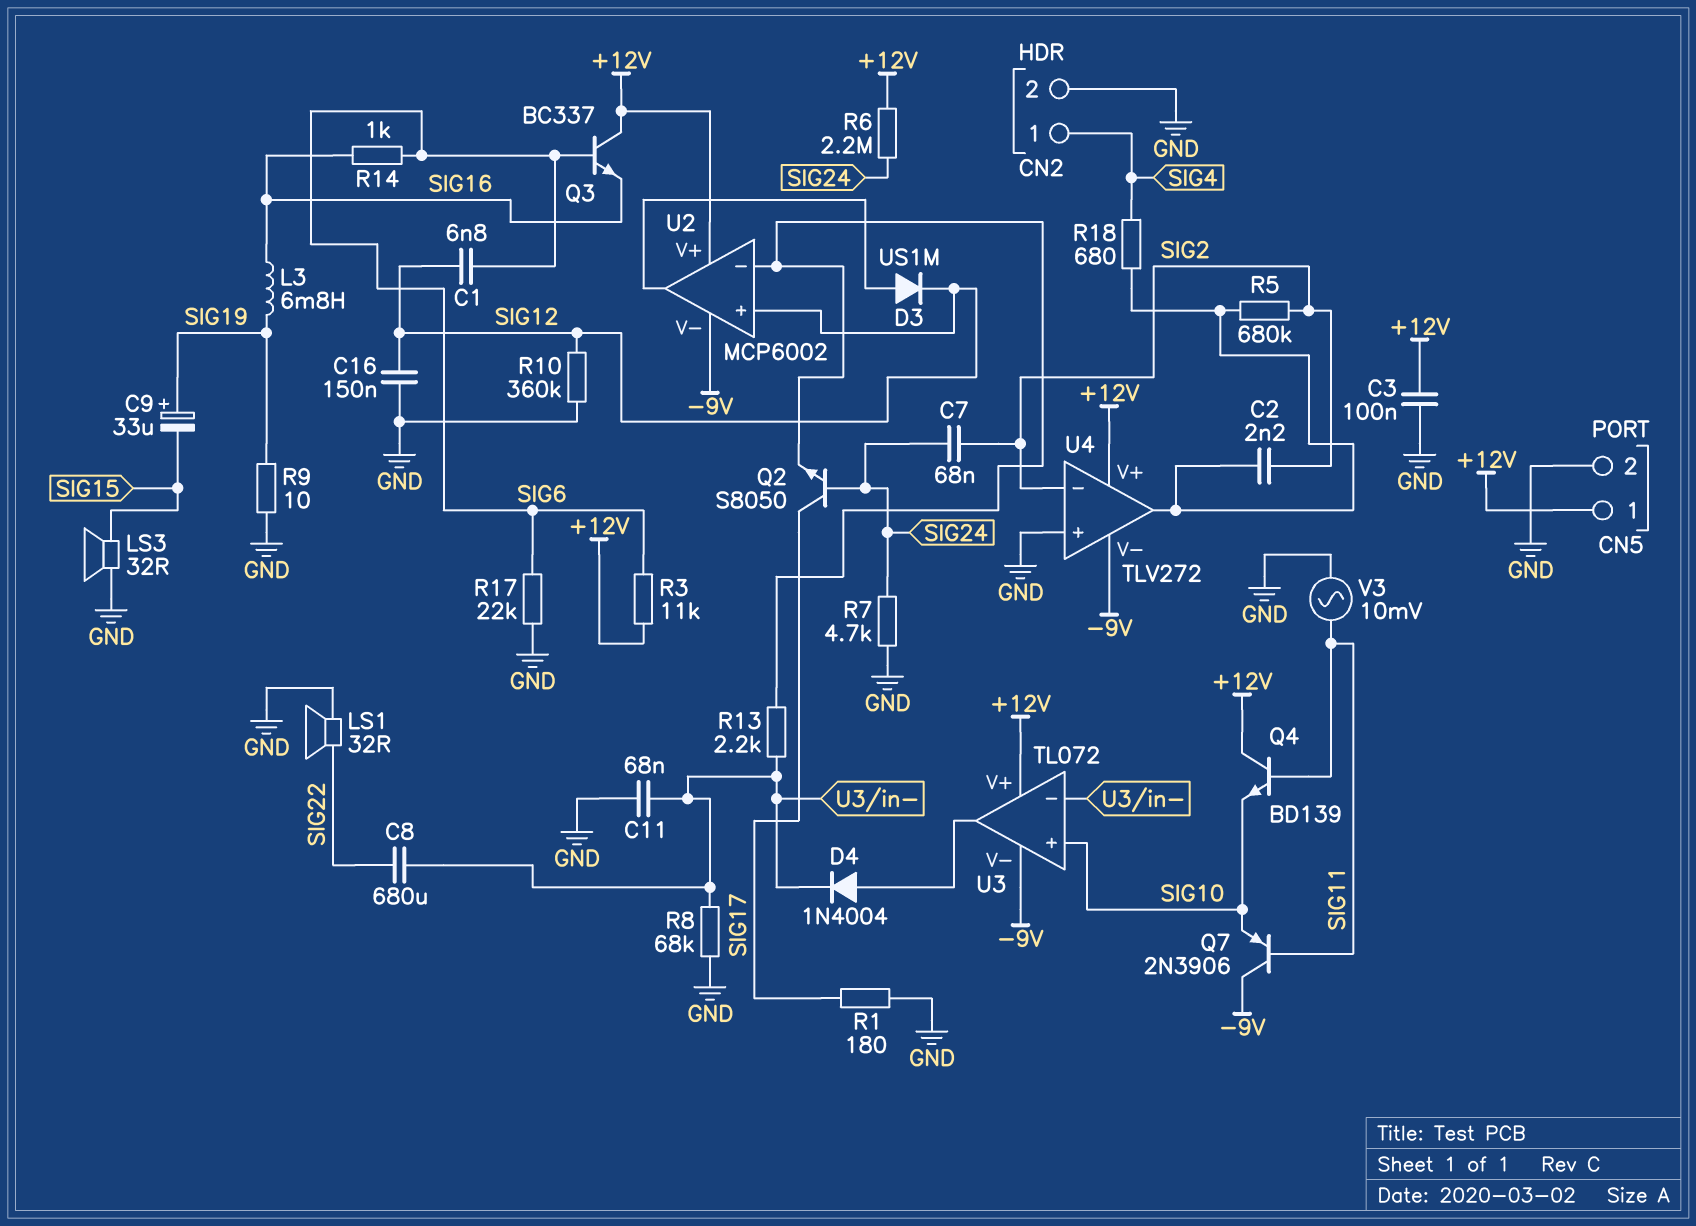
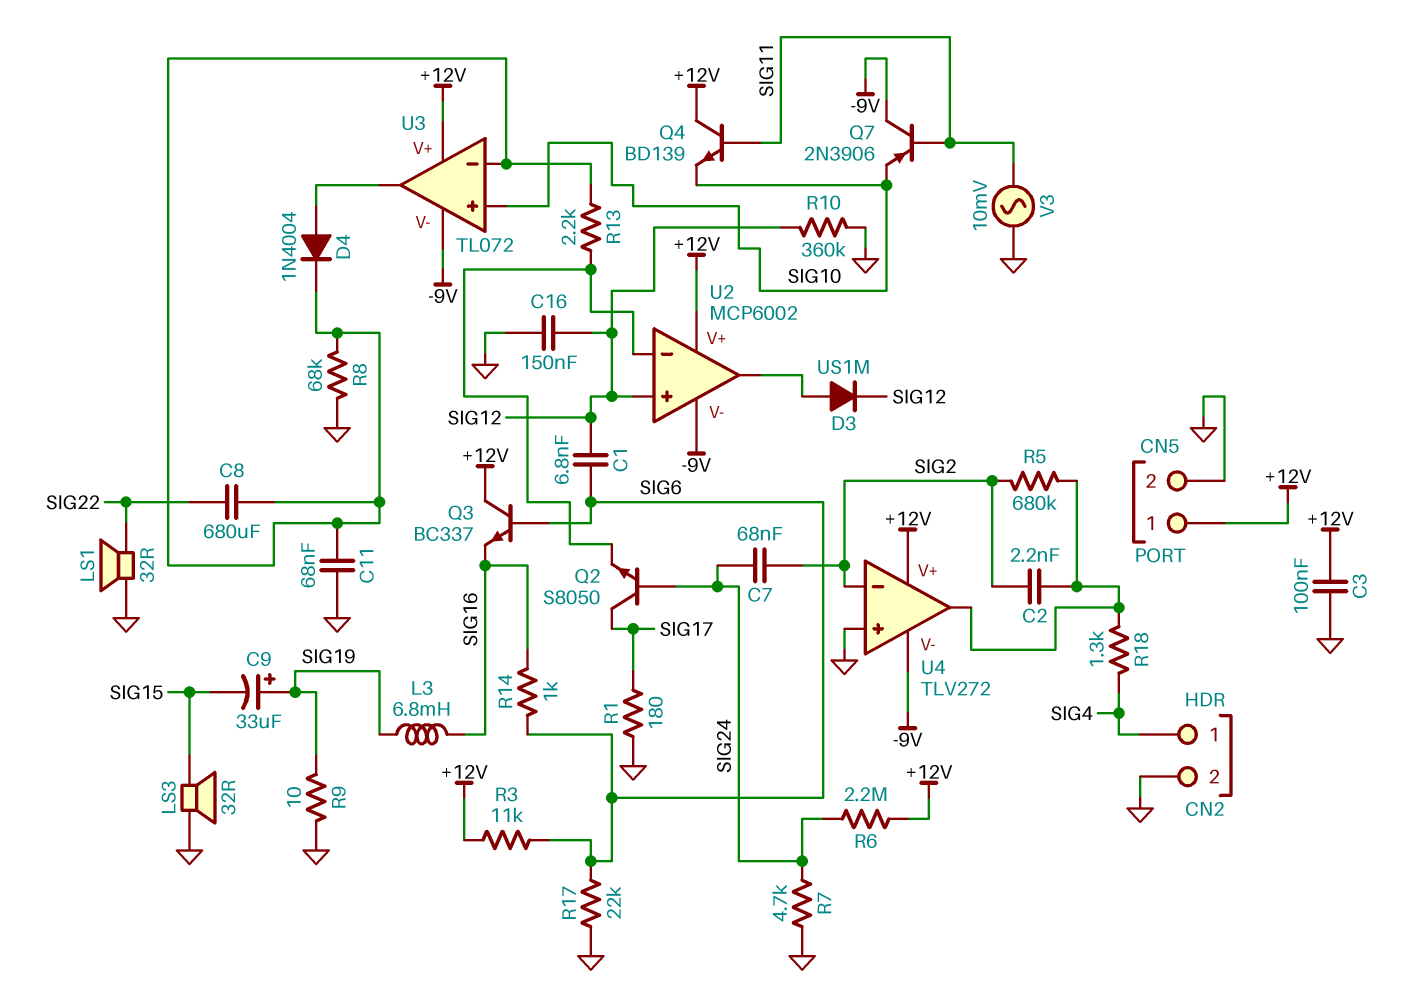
R18: 680 (SIG4, U4/out) -> 1.3k (SIG4, U4/out)

